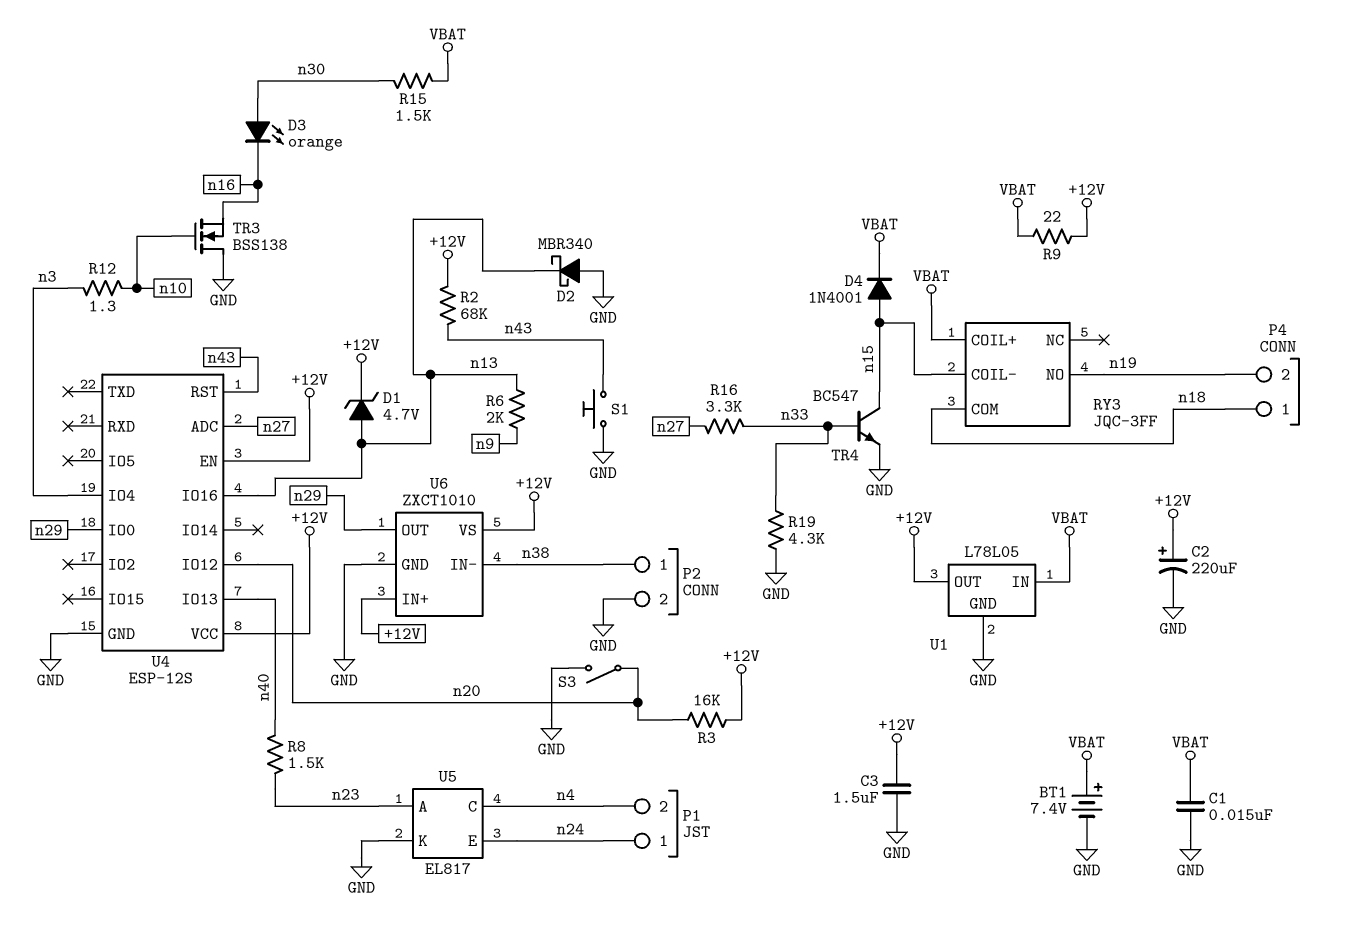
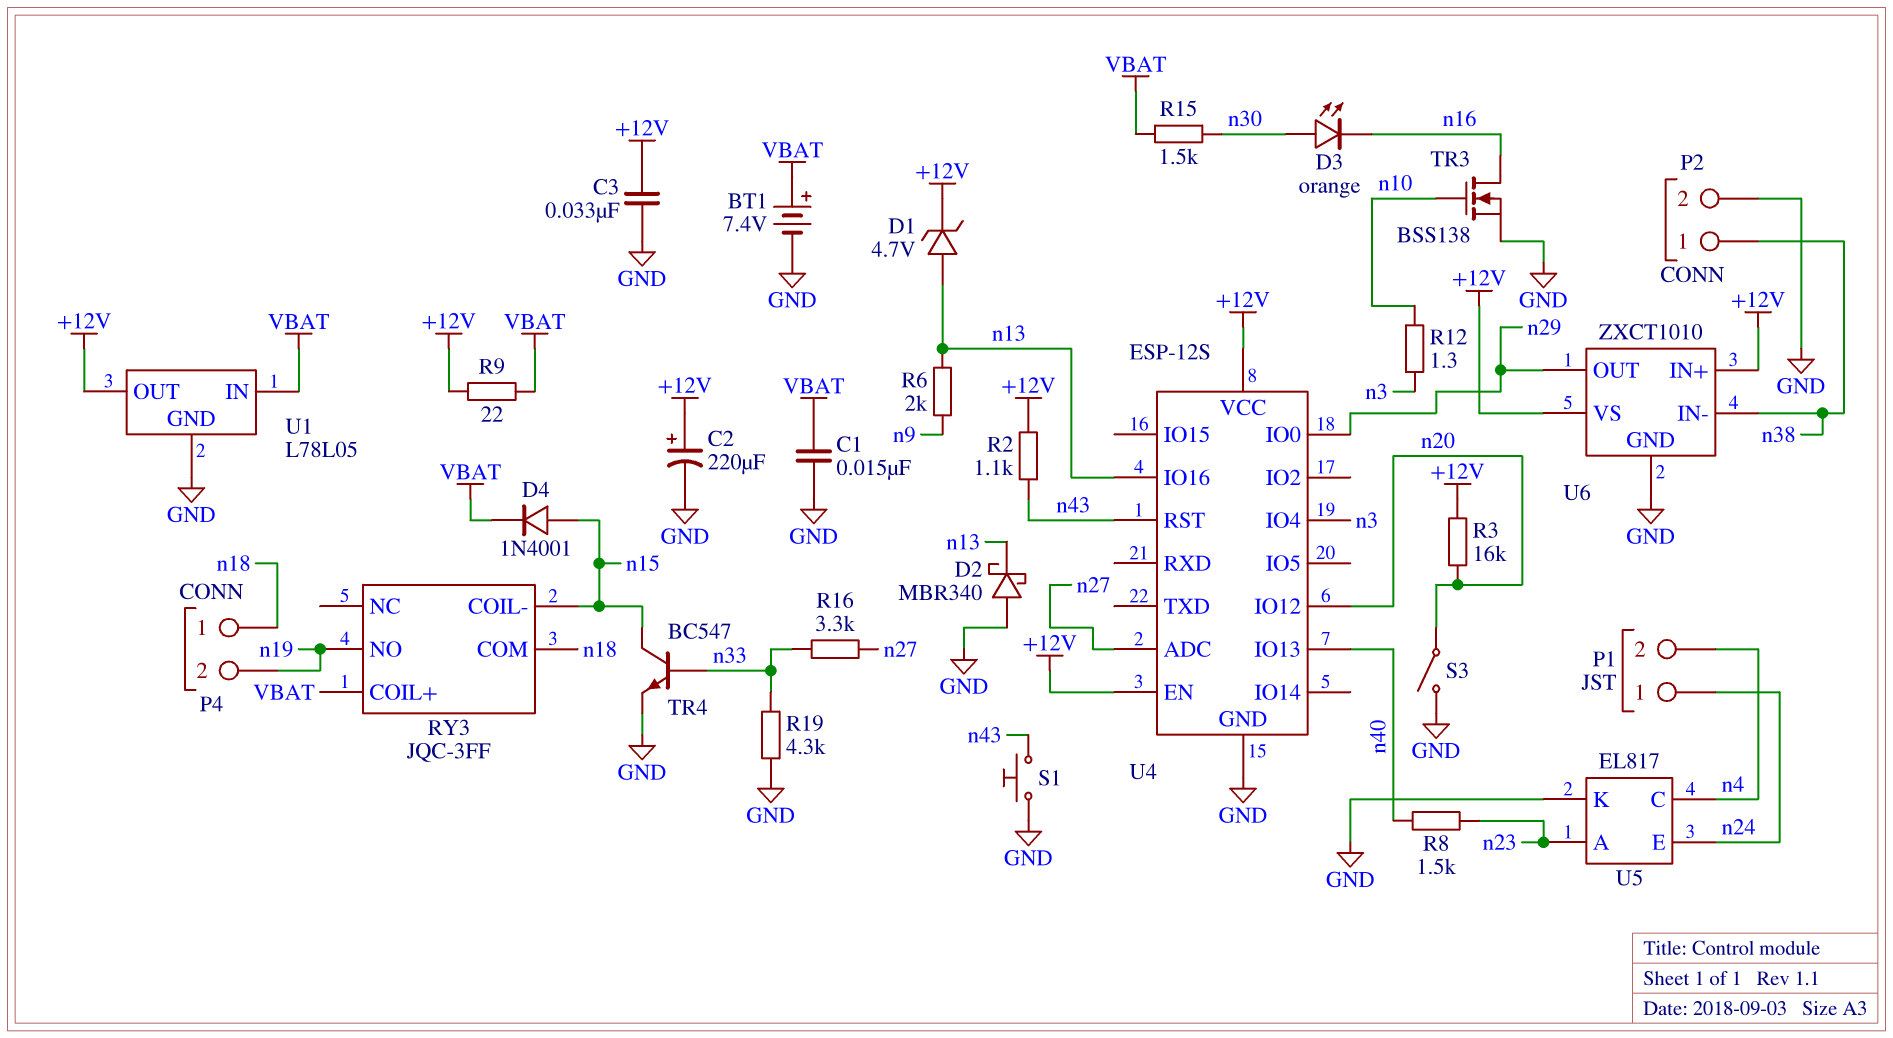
C3: 1.5uF (+12V, GND) -> 33nF (+12V, GND)
R2: 68k (+12V, n43) -> 1.1k (+12V, n43)
TR3: NMOS BSS138 (G n10, D GND, S n16) -> NMOS BSS138 (G n10, D n16, S GND)

